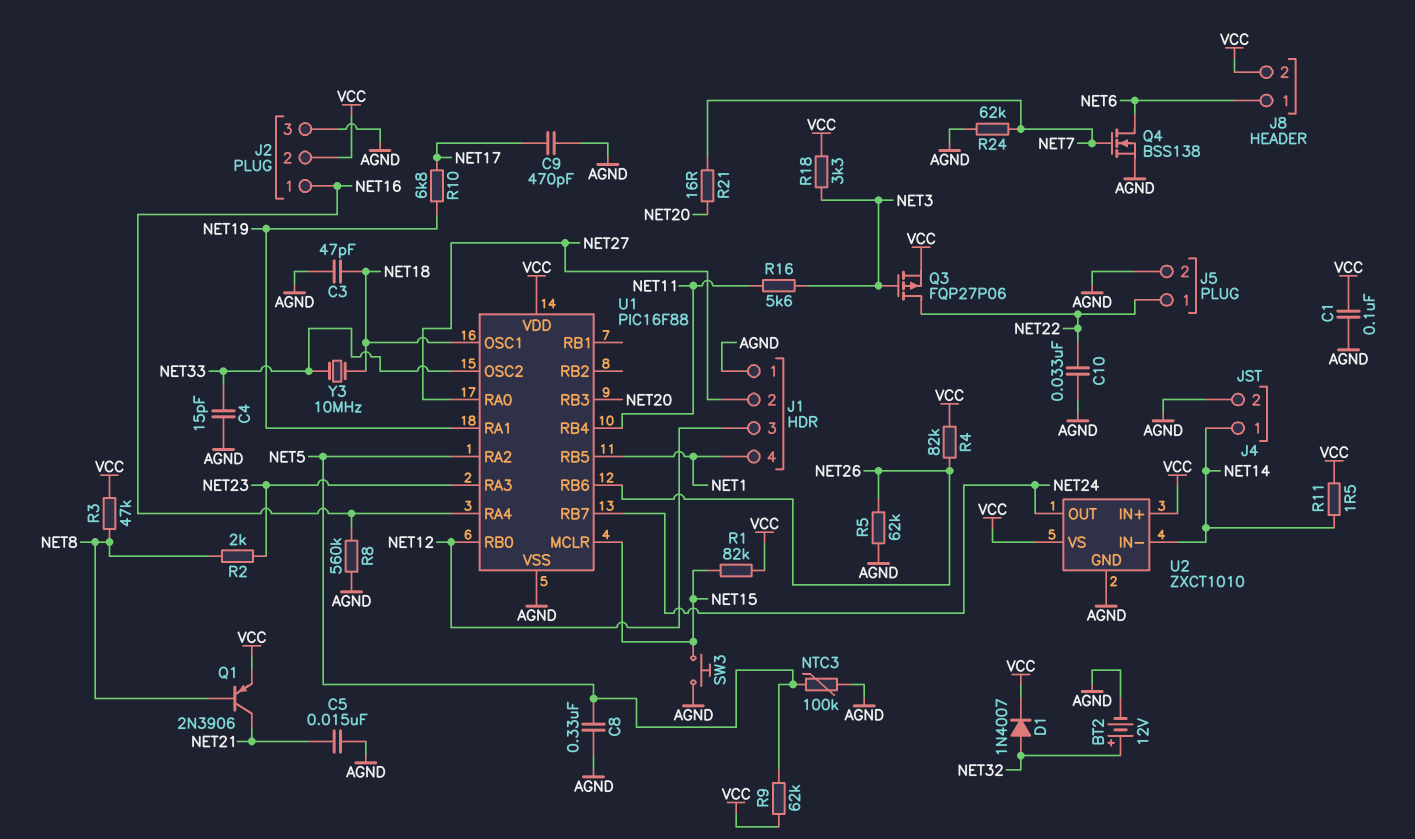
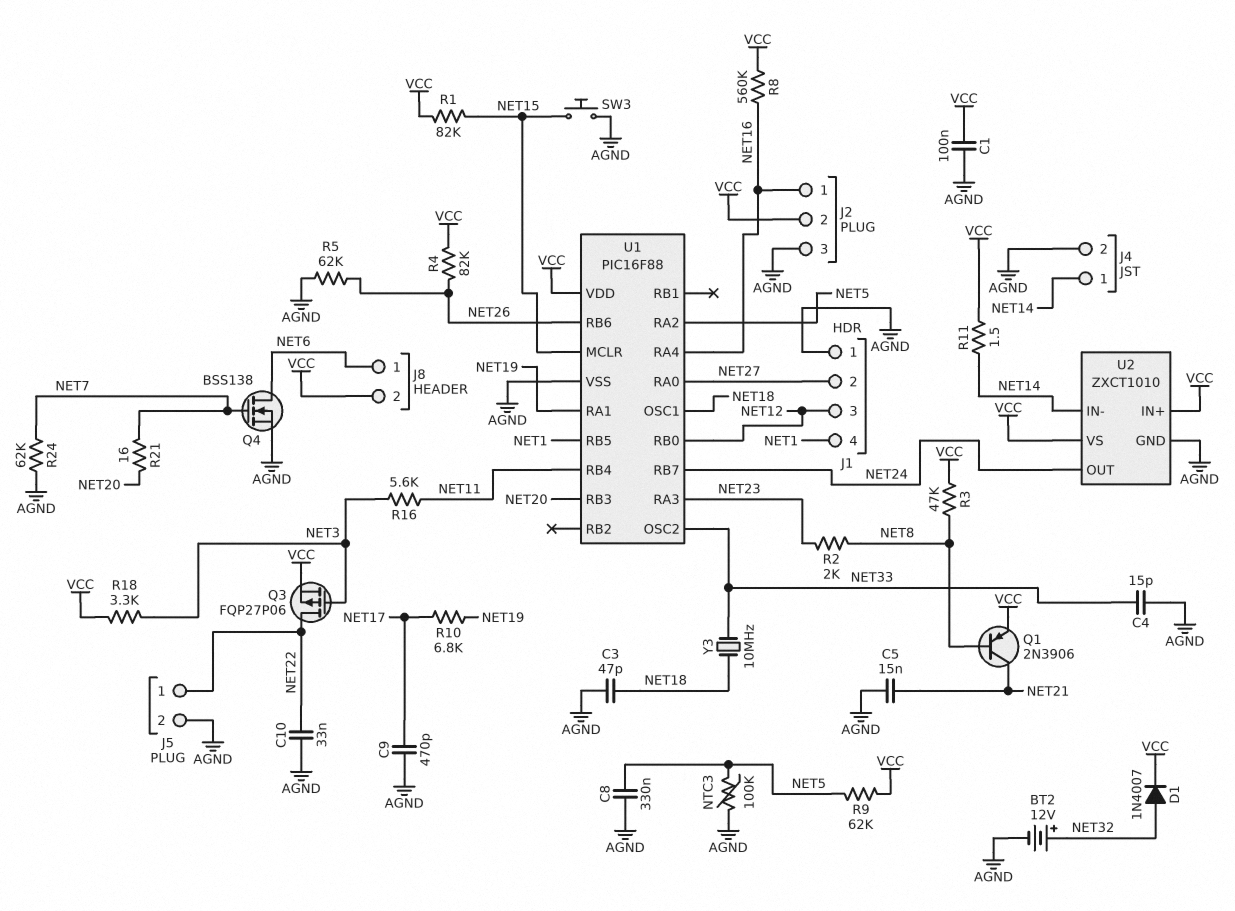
R8: 560k (AGND, NET16) -> 560k (NET16, VCC)

